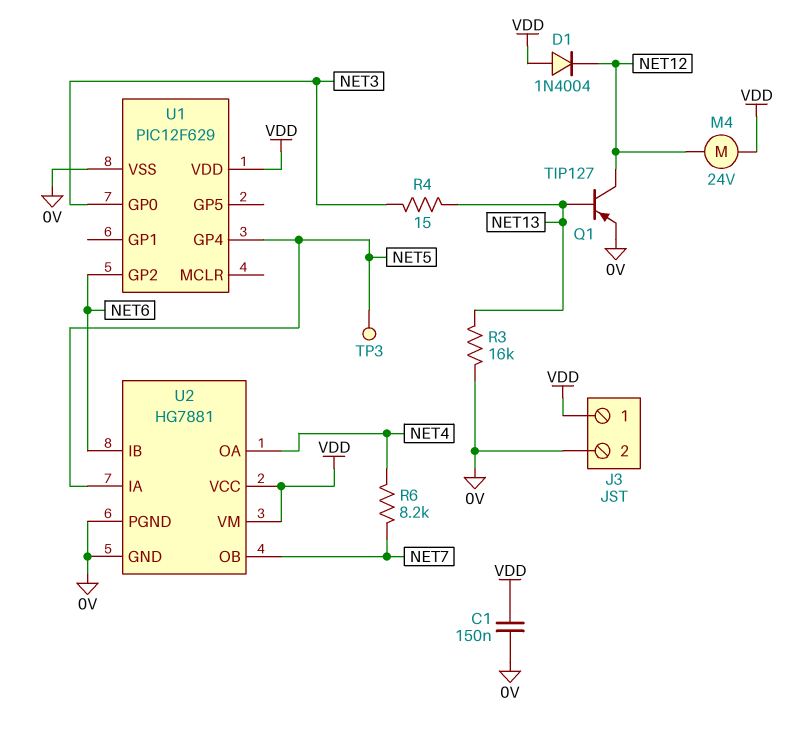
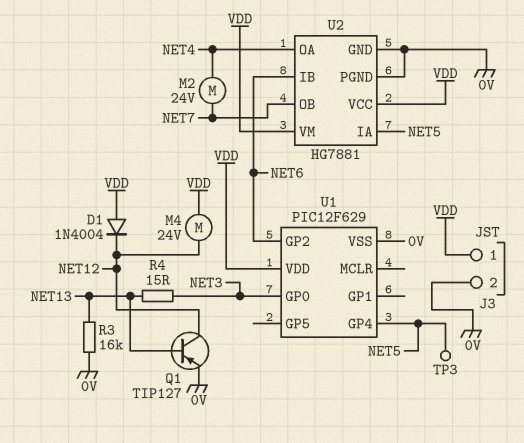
C1: 150nF (0V, VDD) -> none
M2: none -> motor 24V (NET4, NET7)
R6: 8.2k (NET4, NET7) -> none

